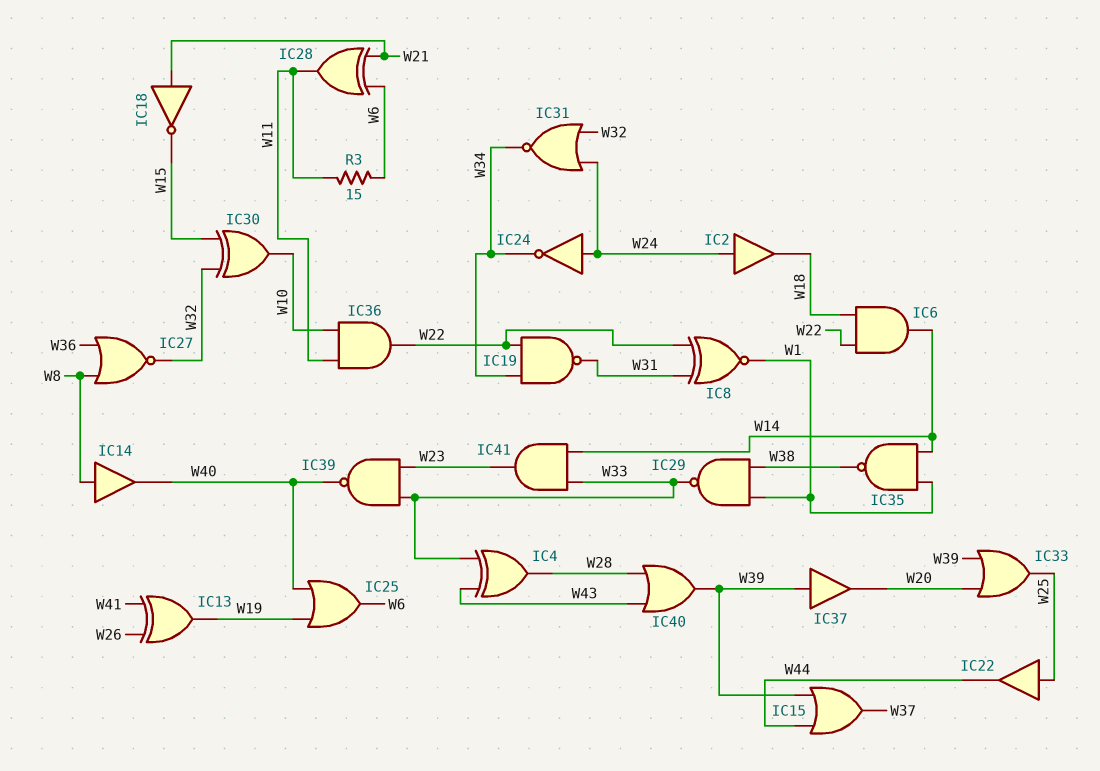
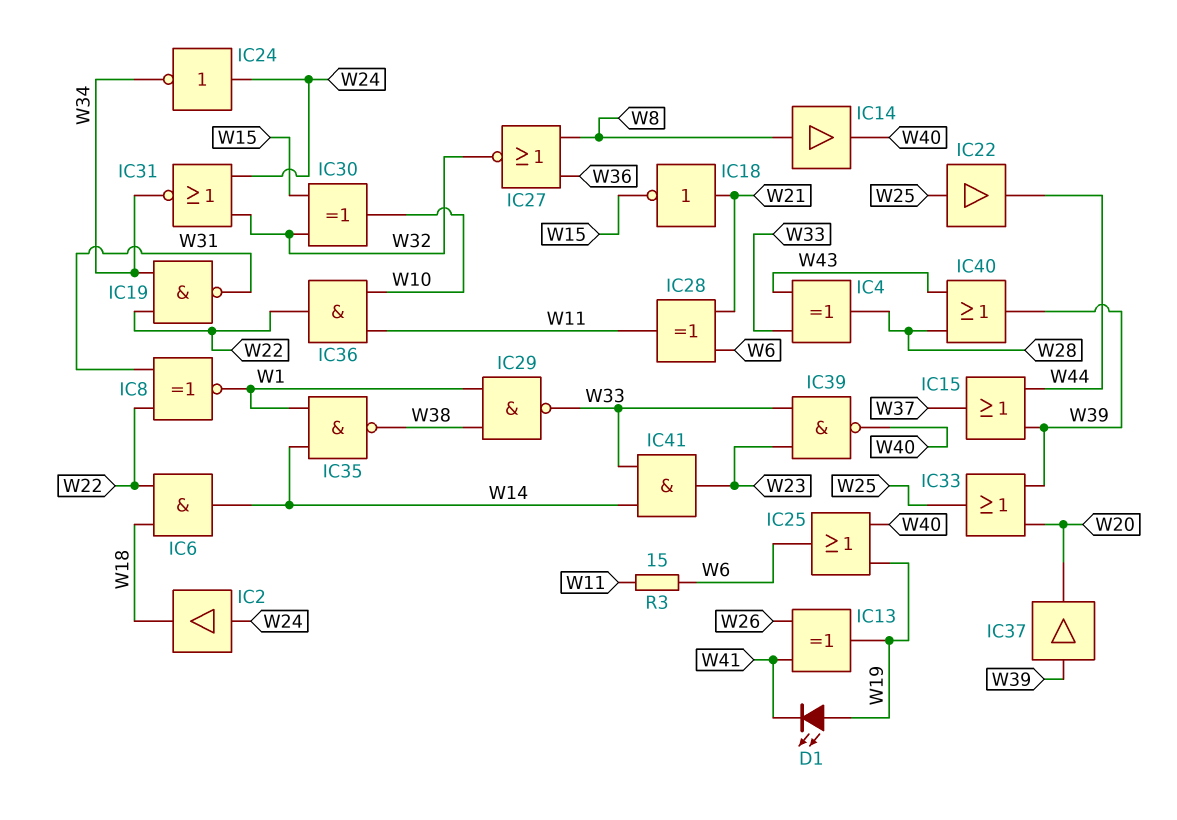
D1: none -> LED (A W19, K W41)

